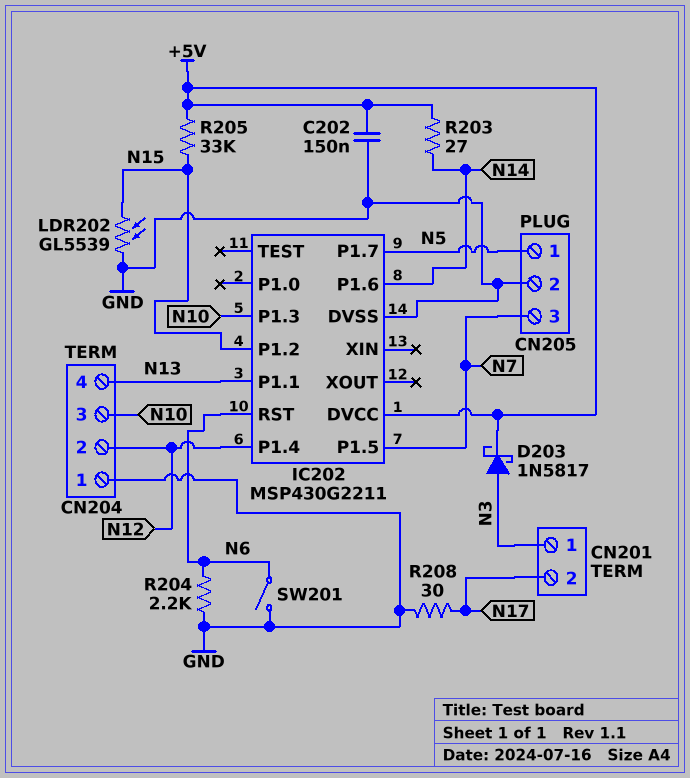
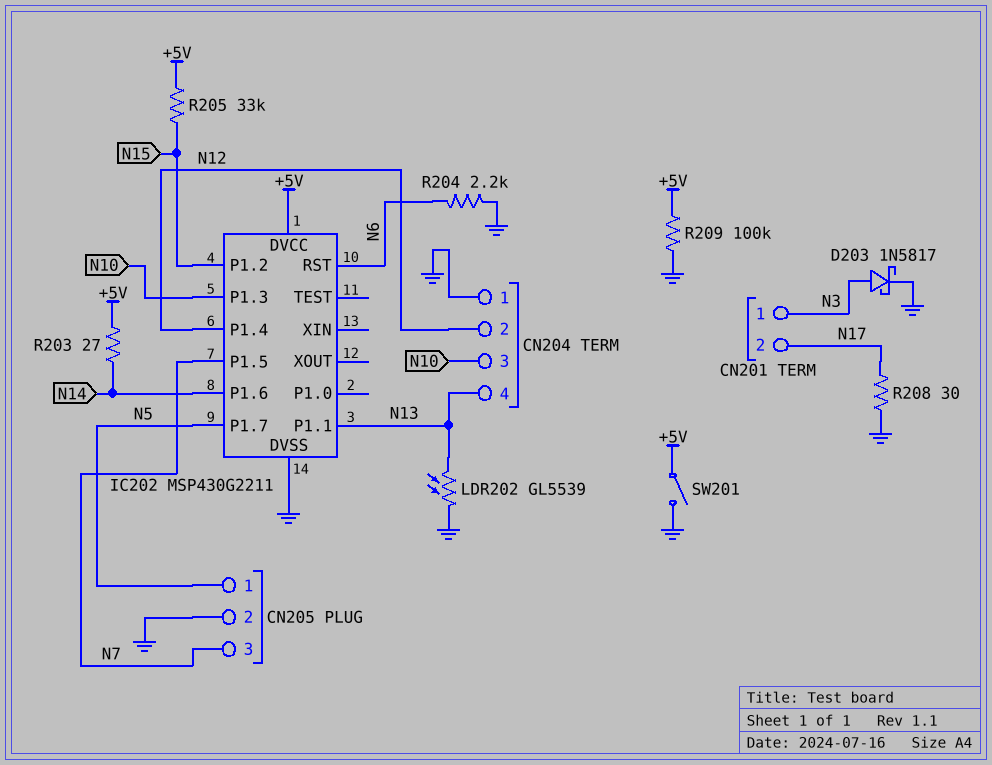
C202: 150nF (+5V, GND) -> none
D203: schottky 1N5817 (A N3, K +5V) -> schottky 1N5817 (A N3, K GND)
LDR202: GL5539 (GND, N15) -> GL5539 (GND, N13)
R209: none -> 100k (+5V, GND)
SW201: switch (GND, N6) -> switch (+5V, GND)

